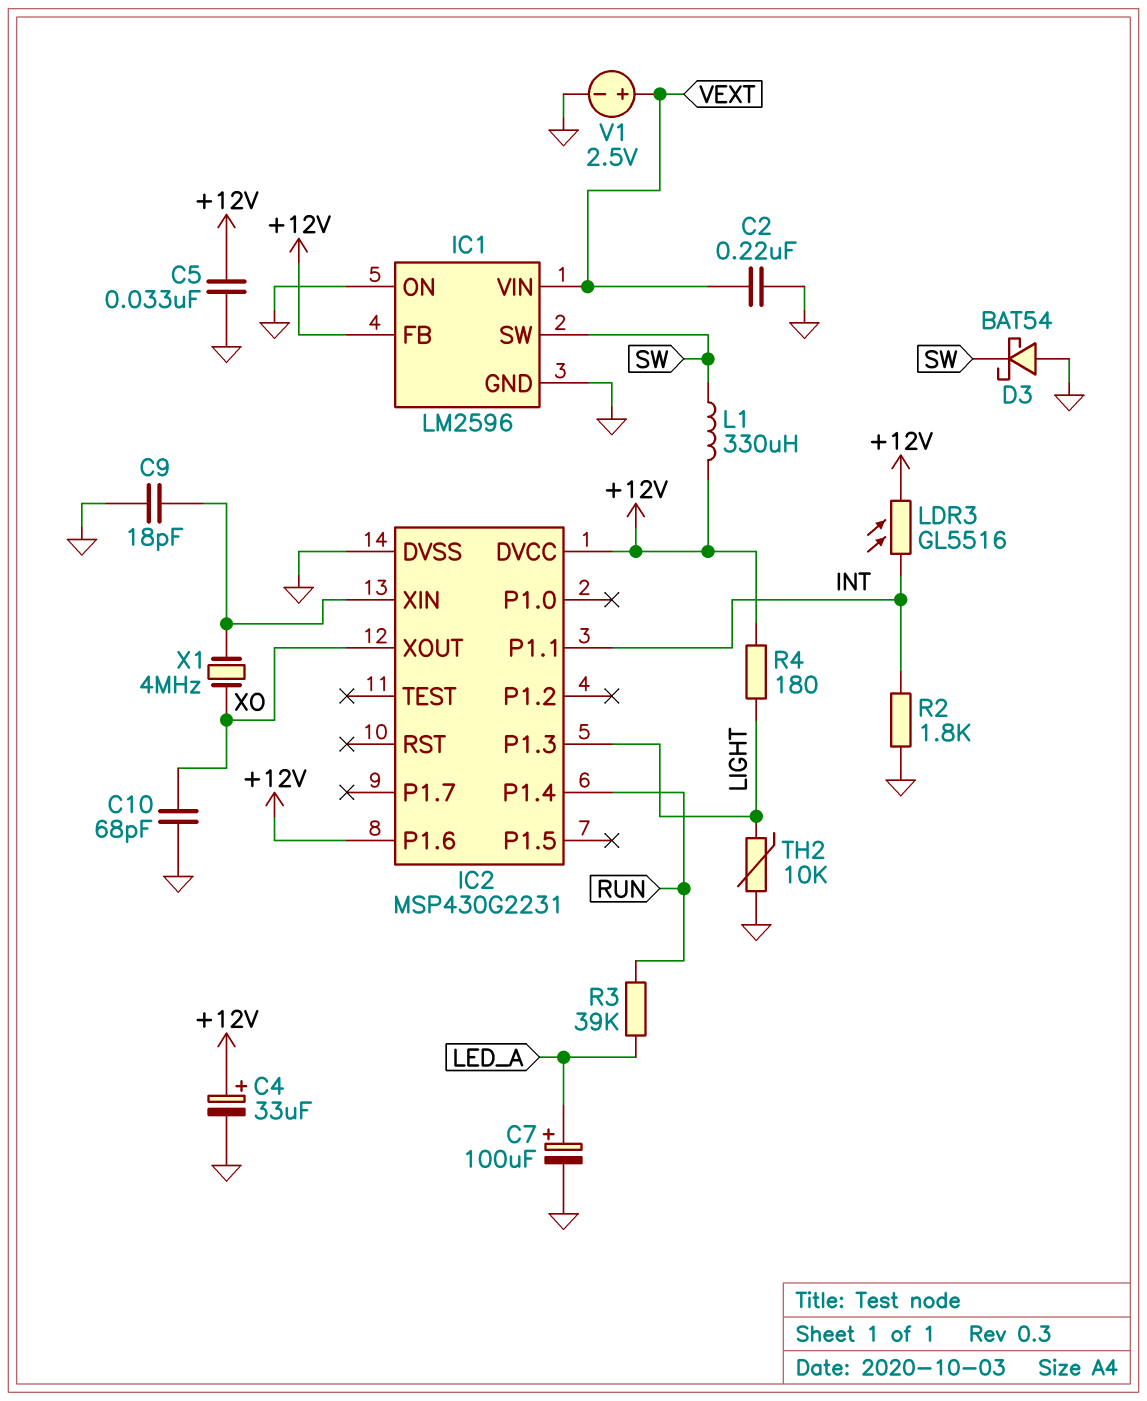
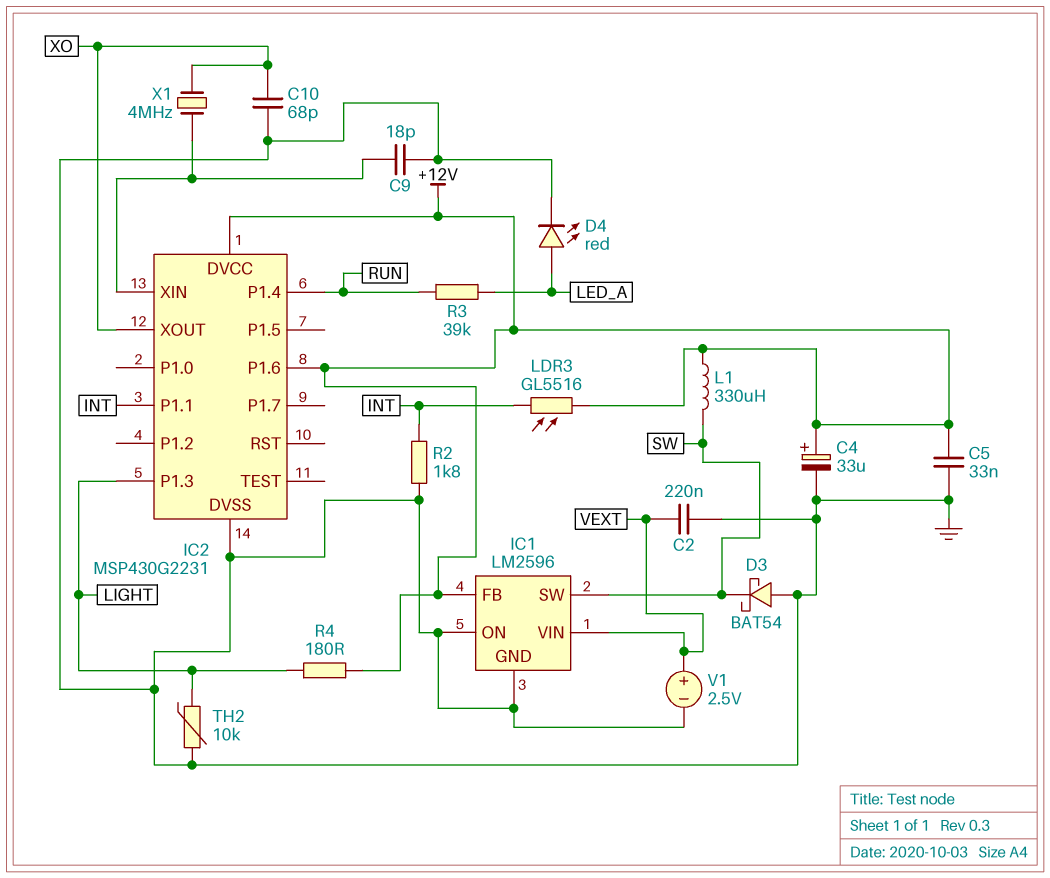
C7: 100uF (plus LED_A, minus GND) -> none
D4: none -> LED red (A LED_A, K GND)

